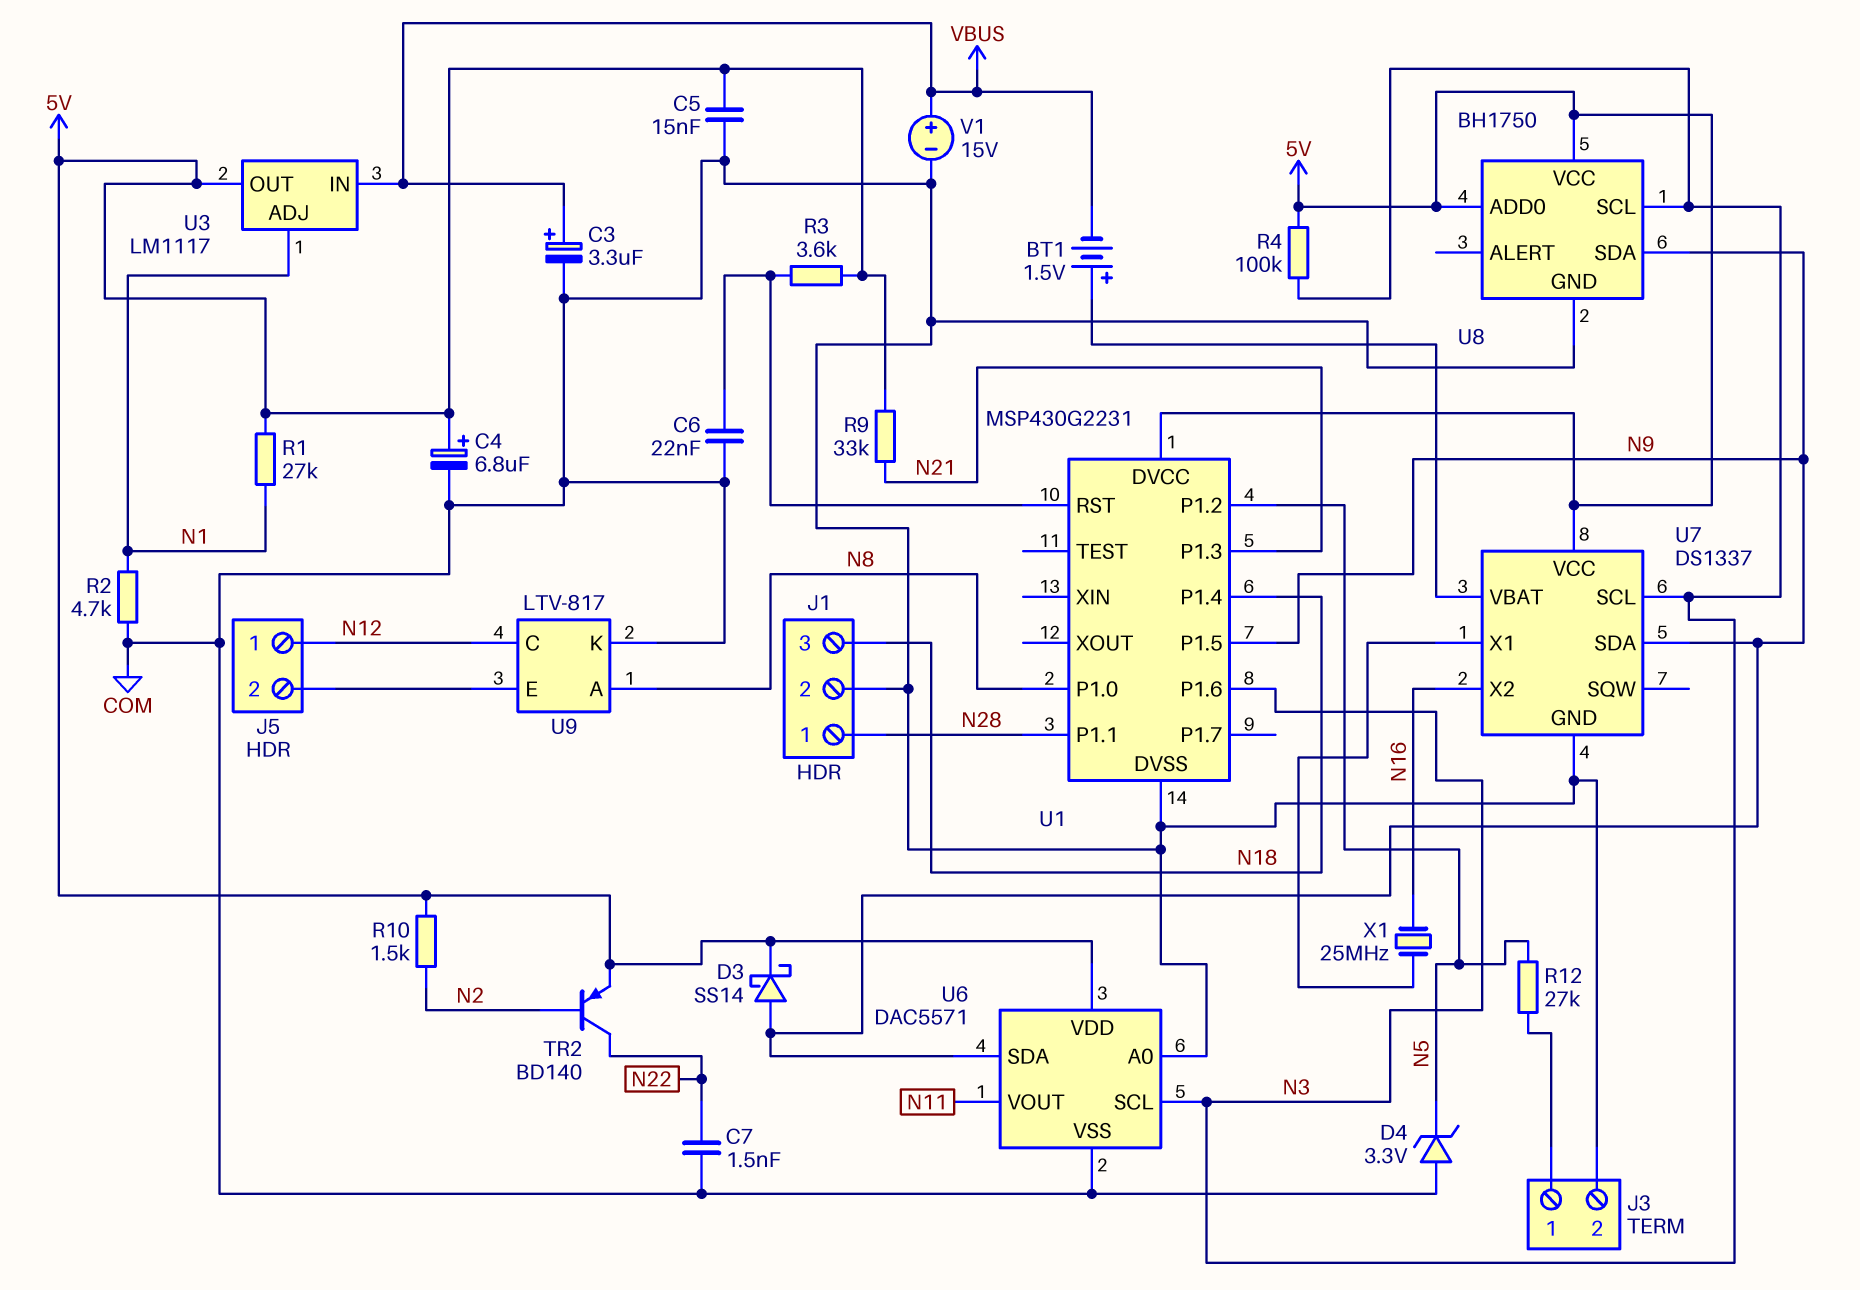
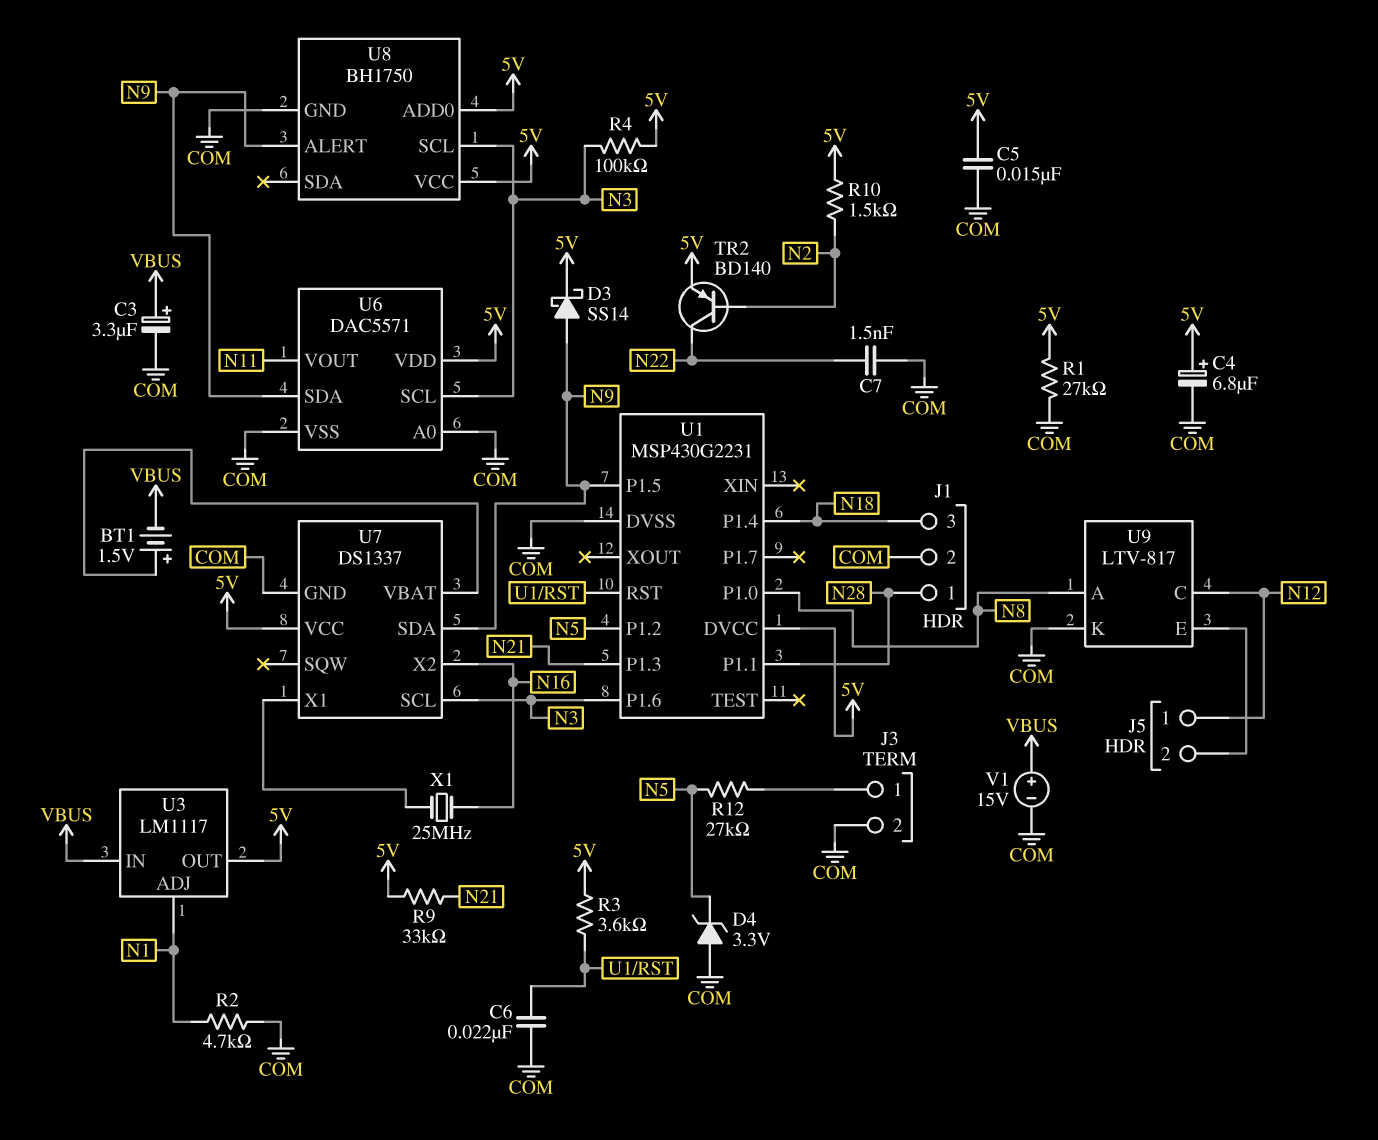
R1: 27k (5V, N1) -> 27k (5V, COM)
U8 pin ALERT: none -> N9
U8 pin SDA: N9 -> none

